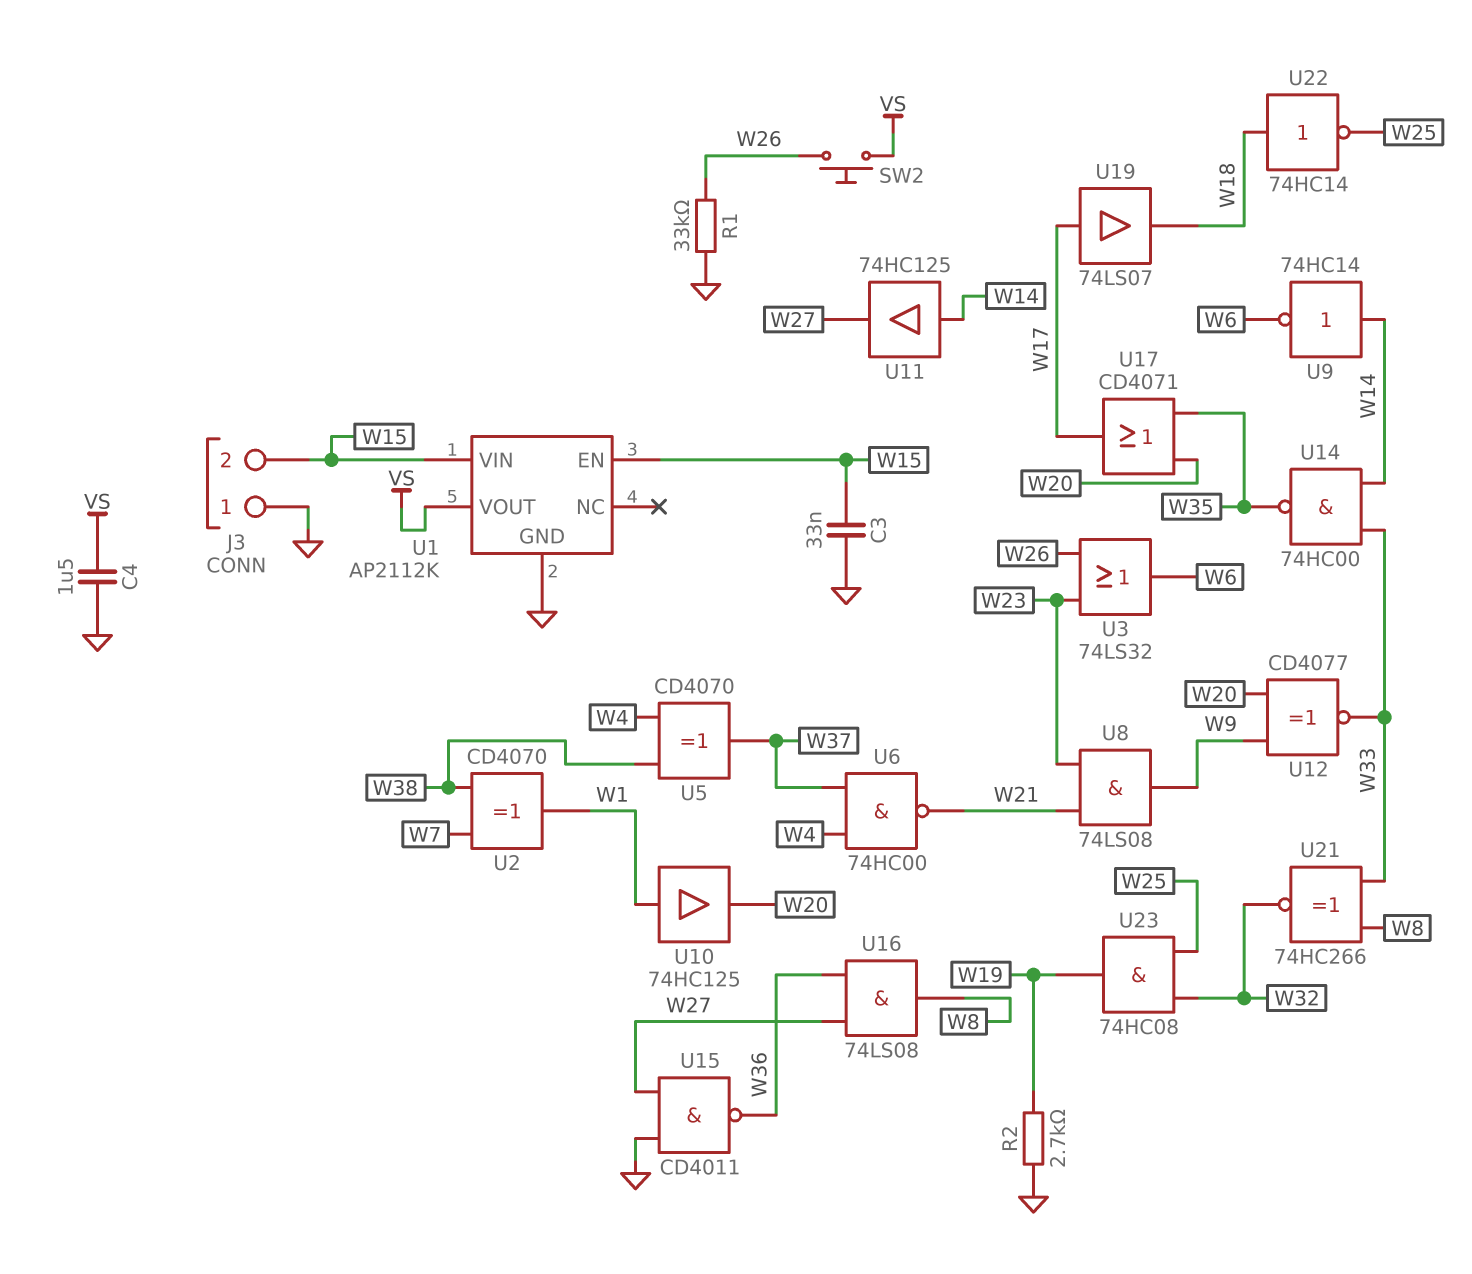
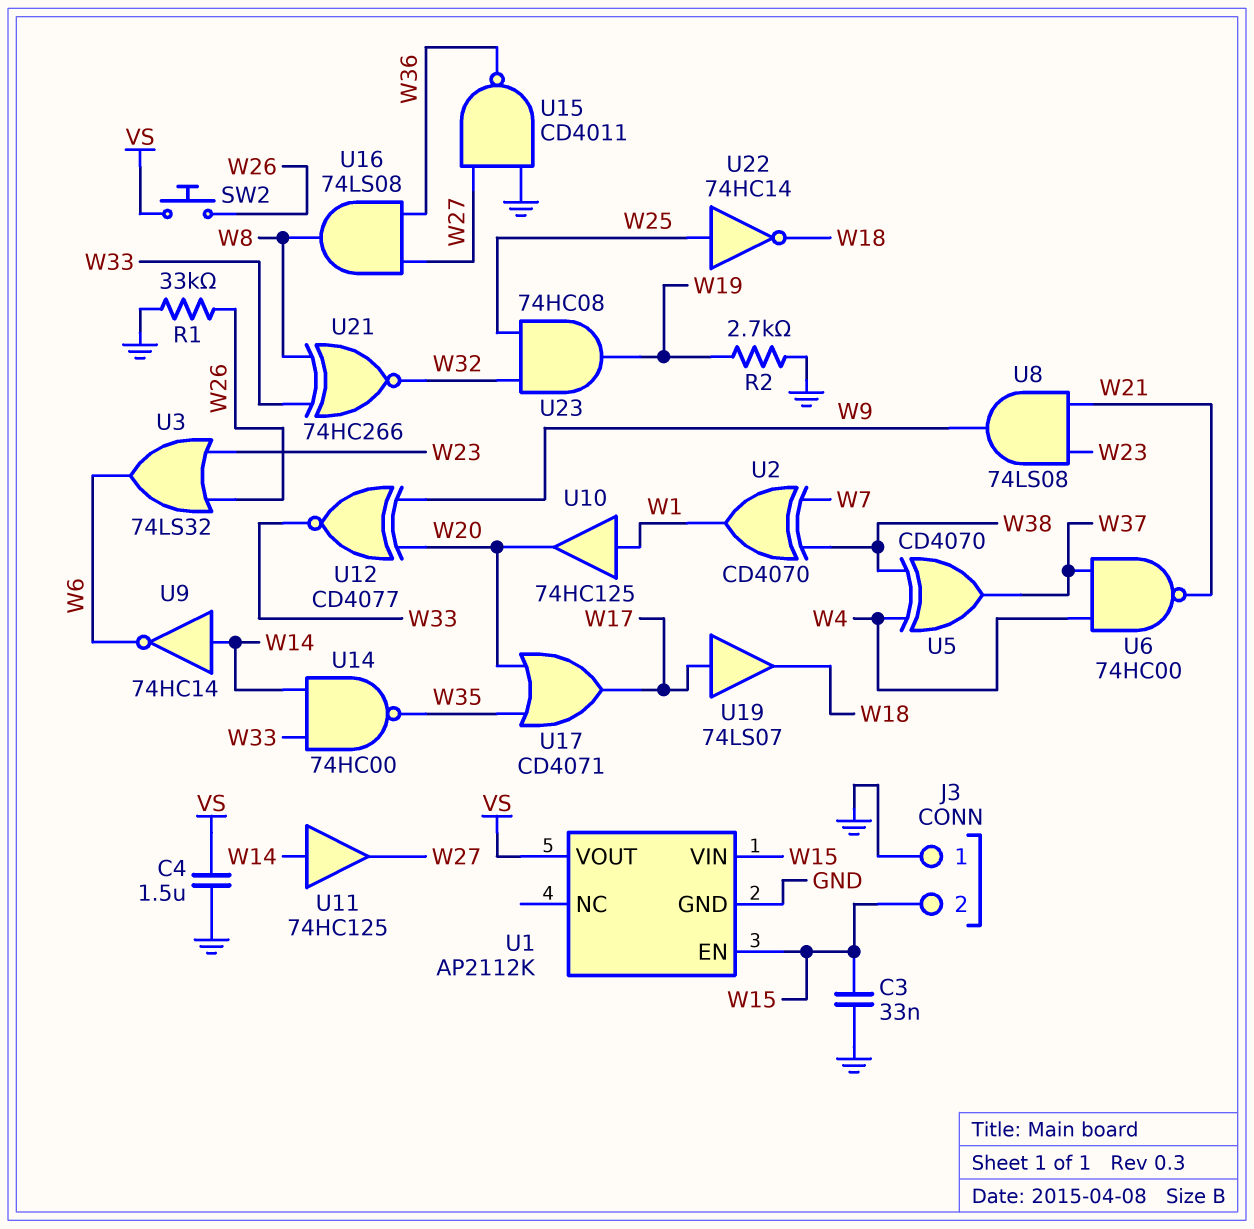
U22: NOT 74HC14 (in W18, out W25) -> NOT 74HC14 (in W25, out W18)

